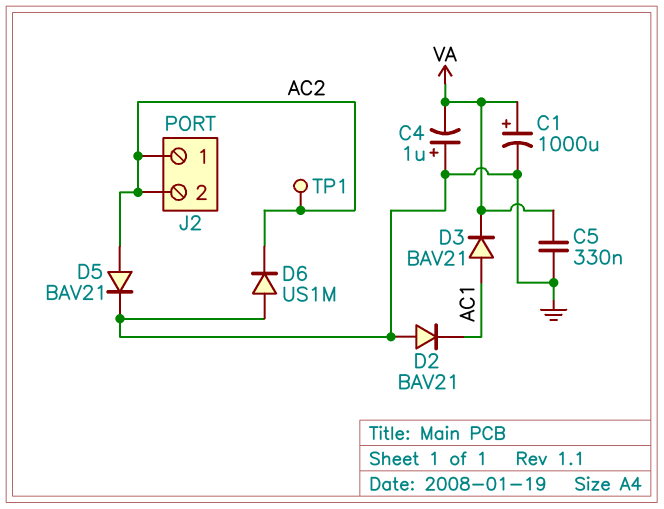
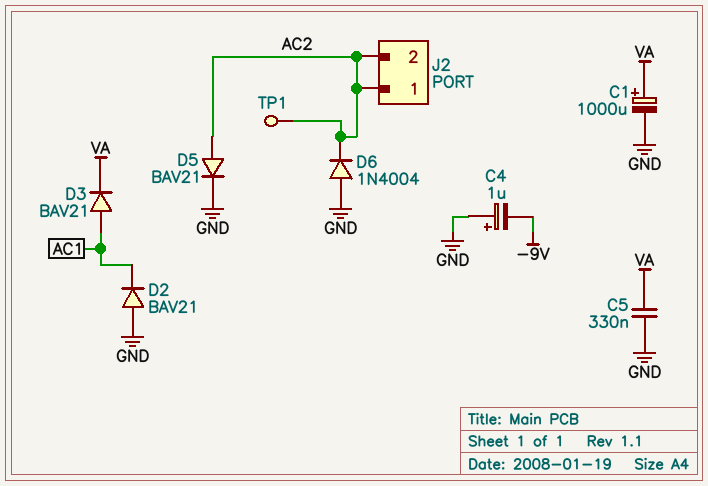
C4: 1uF (plus GND, minus VA) -> 1uF (plus GND, minus -9V)
D6: diode US1M (A GND, K AC2) -> diode 1N4004 (A GND, K AC2)

